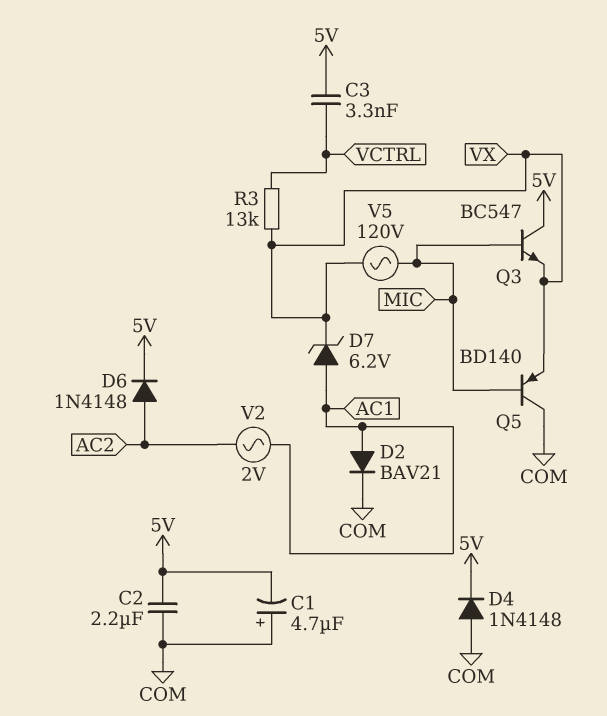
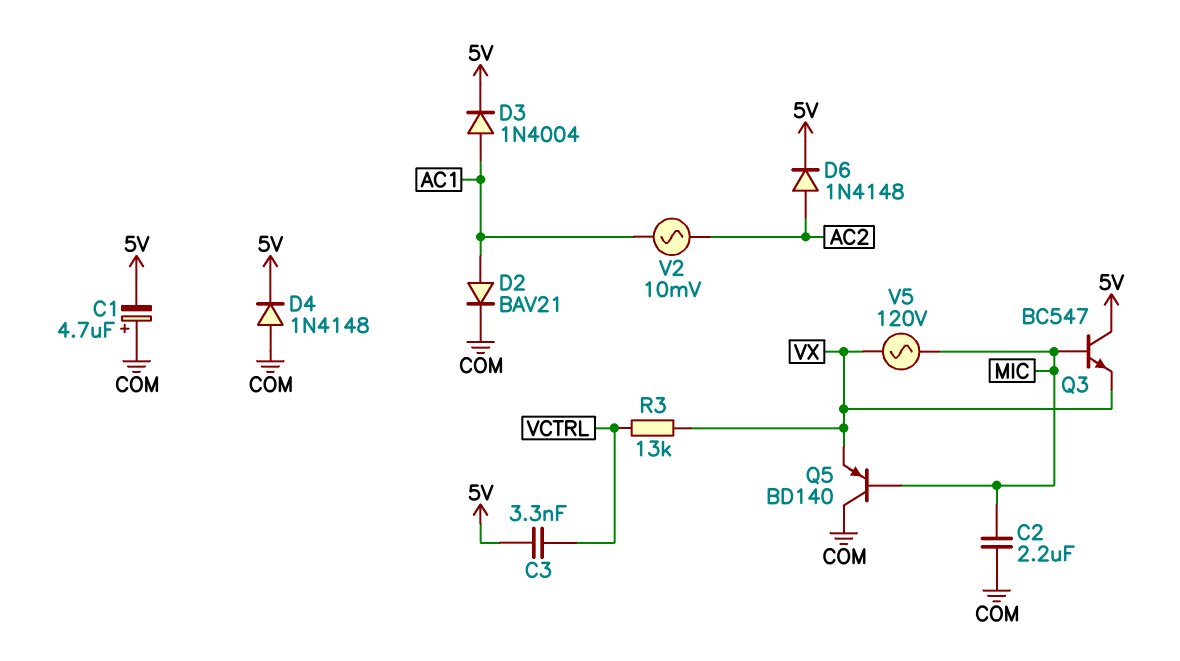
C2: 2.2uF (5V, COM) -> 2.2uF (COM, MIC)
D3: none -> diode 1N4004 (A AC1, K 5V)
D7: zener 6.2V (A AC1, K VX) -> none
V2: AC 2V (AC1, AC2) -> AC 10mV (AC1, AC2)

